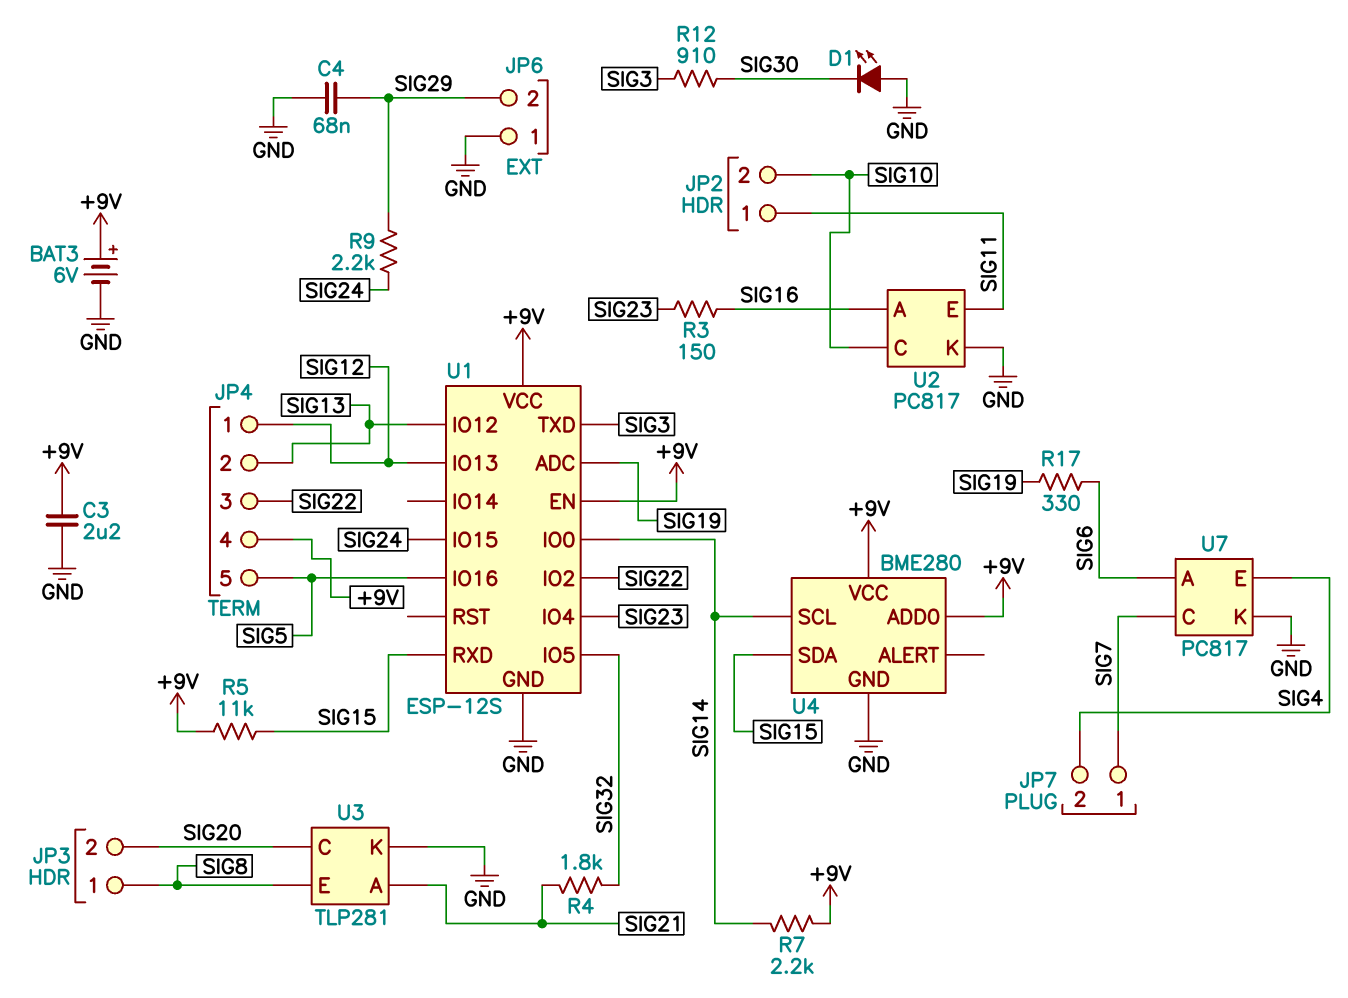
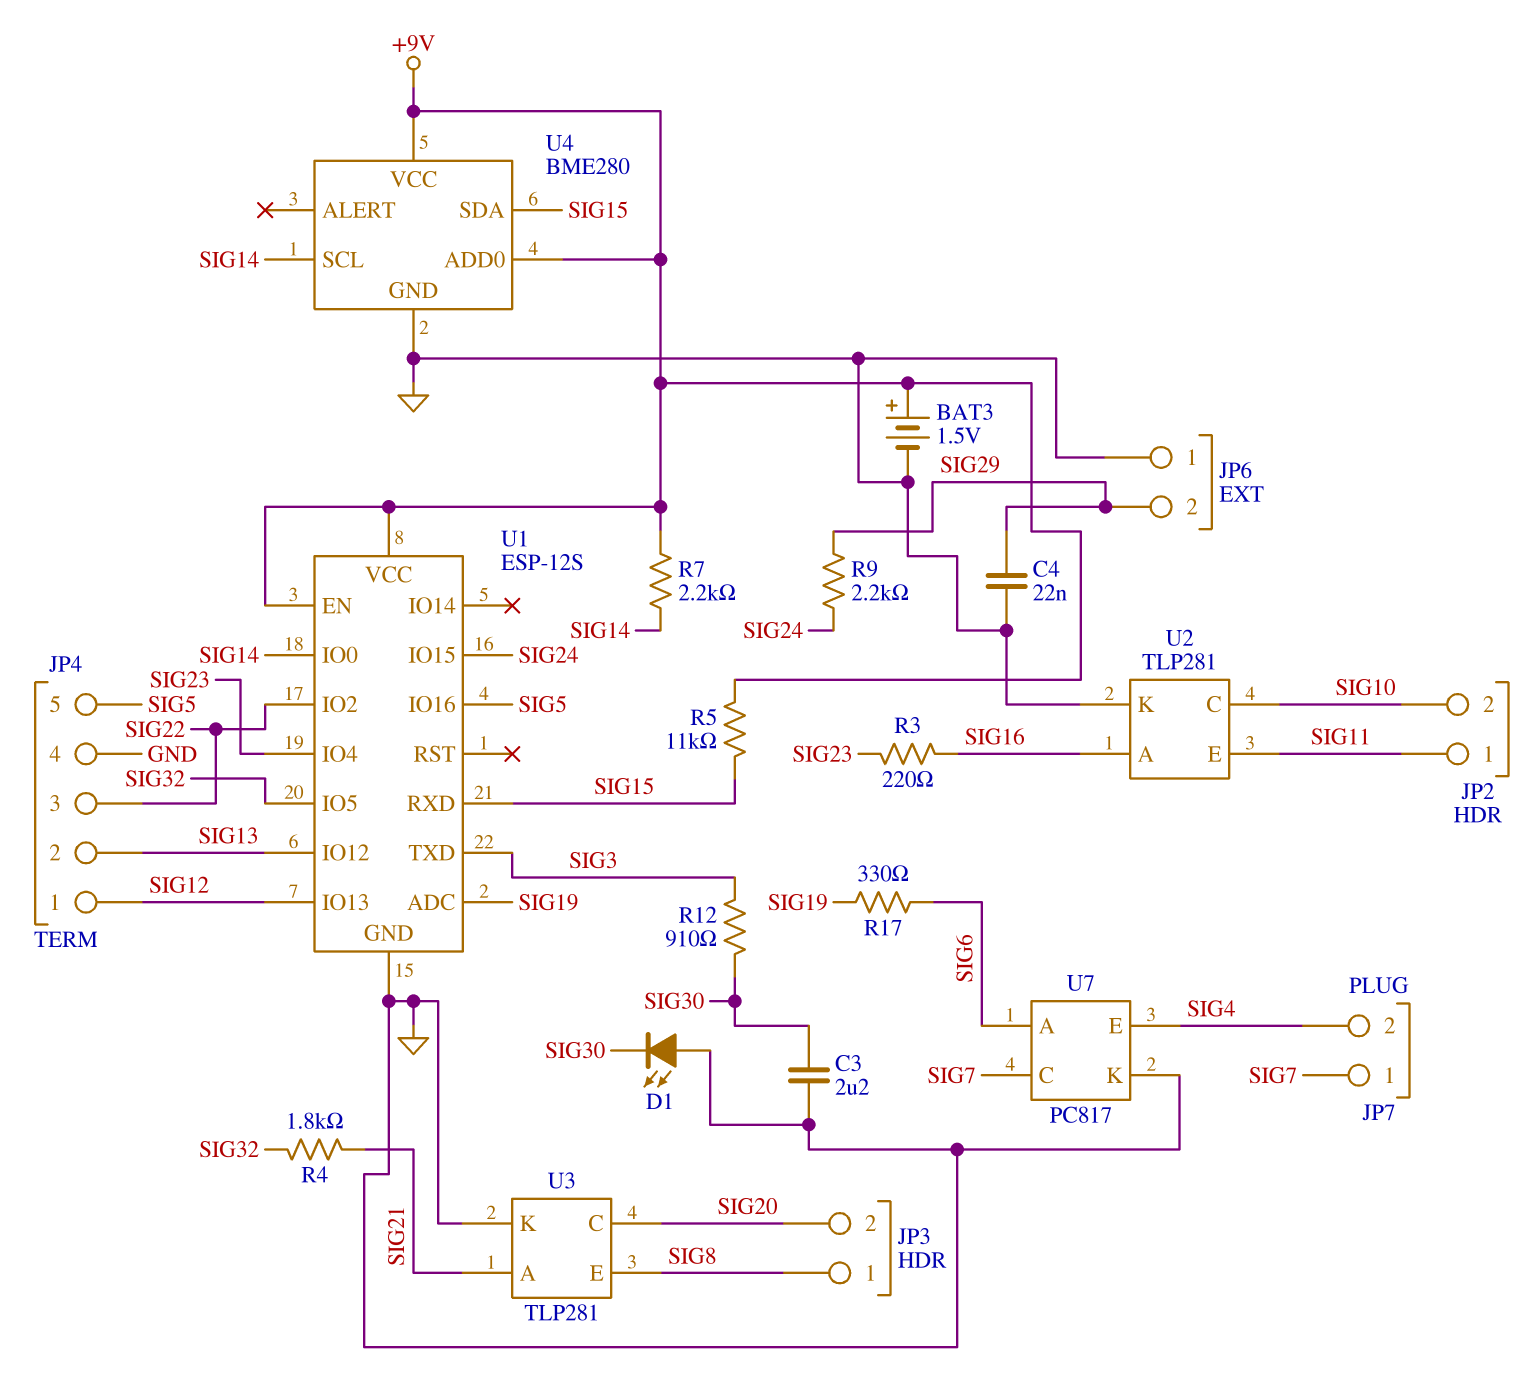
BAT3: 6V (plus +9V, minus GND) -> 1.5V (plus +9V, minus GND)
C3: 2.2uF (+9V, GND) -> 2.2uF (GND, SIG30)
C4: 68nF (GND, SIG29) -> 22nF (GND, SIG29)
JP4 pin 4: +9V -> GND
R3: 150 (SIG16, SIG23) -> 220 (SIG16, SIG23)
U2: PC817 -> TLP281

